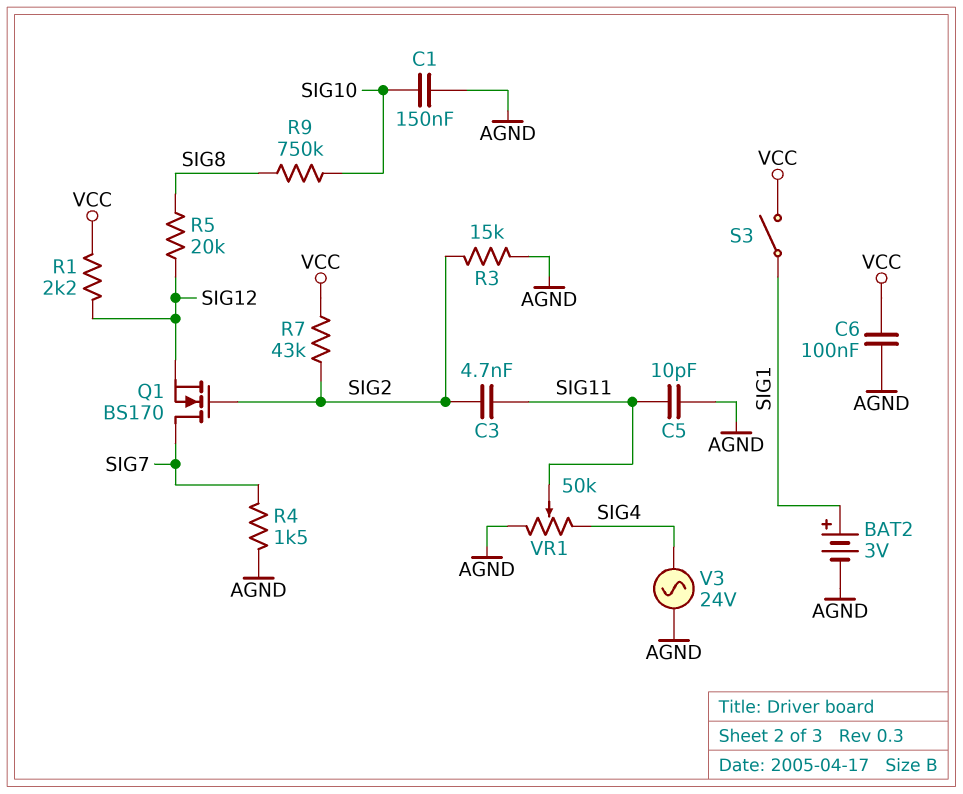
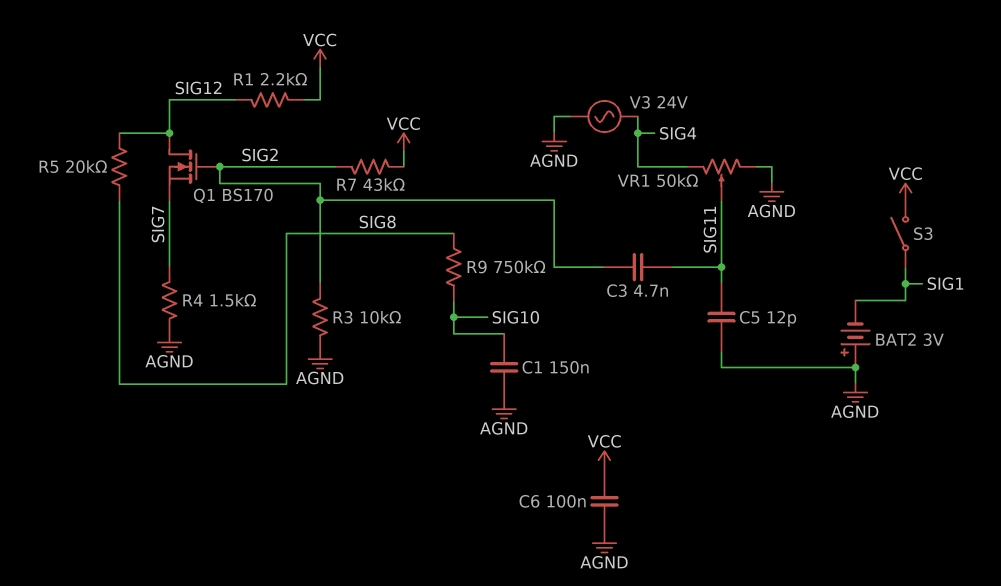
BAT2: 3V (plus SIG1, minus AGND) -> 3V (plus AGND, minus SIG1)
C5: 10pF (AGND, SIG11) -> 12pF (AGND, SIG11)
Q1: NMOS BS170 (G SIG2, D SIG7, S SIG12) -> NMOS BS170 (G SIG2, D SIG12, S SIG7)
R3: 15k (AGND, SIG2) -> 10k (AGND, SIG2)

